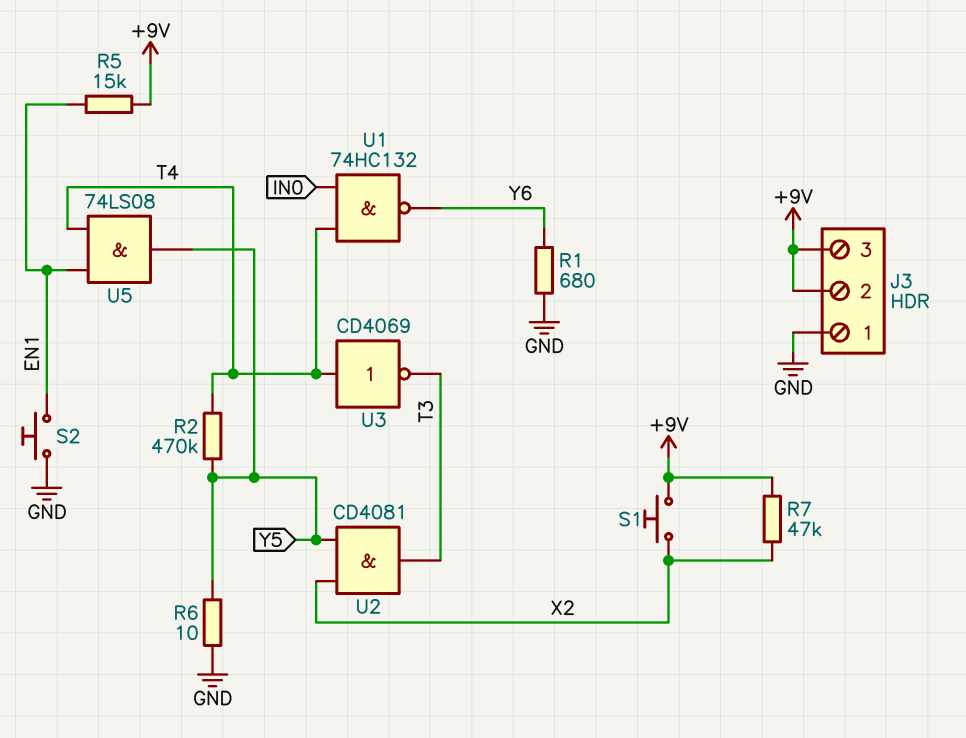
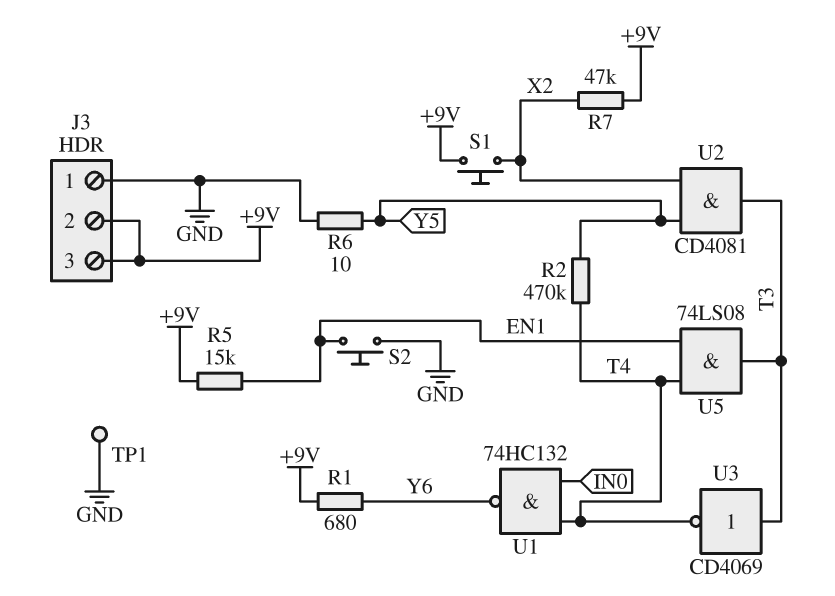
R1: 680 (GND, Y6) -> 680 (+9V, Y6)
TP1: none -> test point (GND)
U3: NOT CD4069 (in T4, out T3) -> NOT CD4069 (in T3, out T4)
U5: AND 74LS08 (in EN1, in T4, out Y5) -> AND 74LS08 (in EN1, in T4, out T3)

